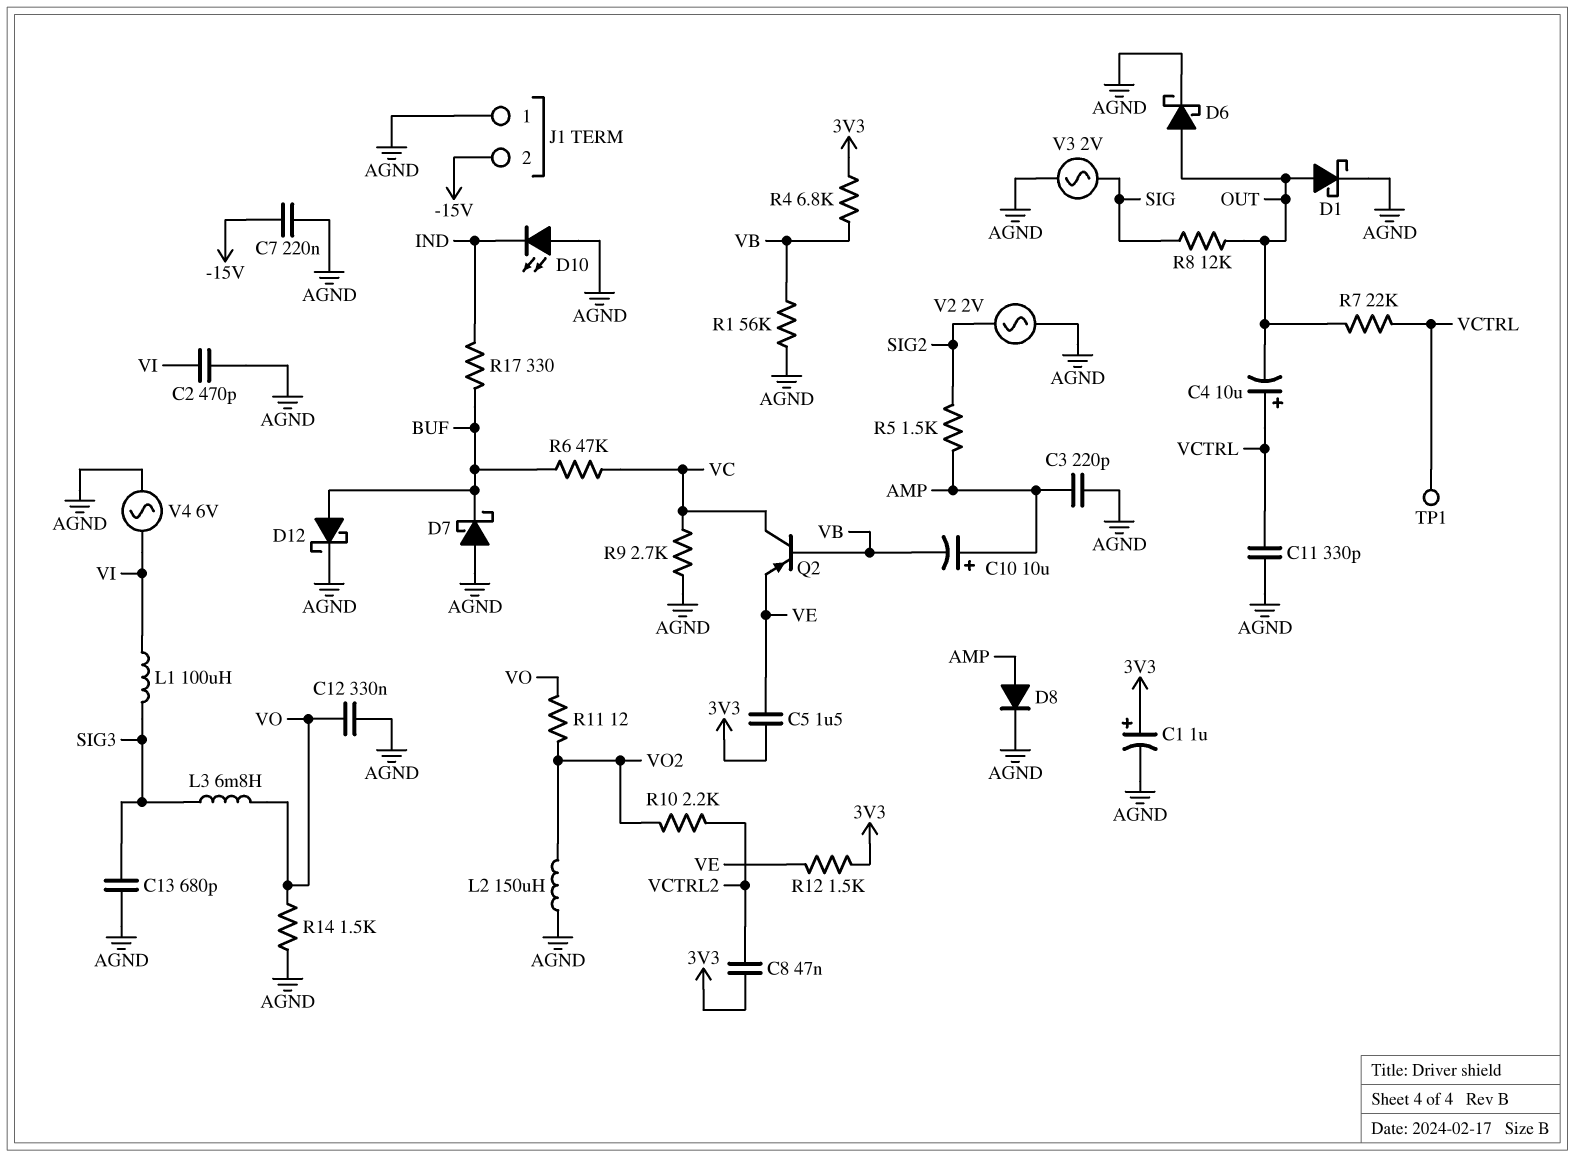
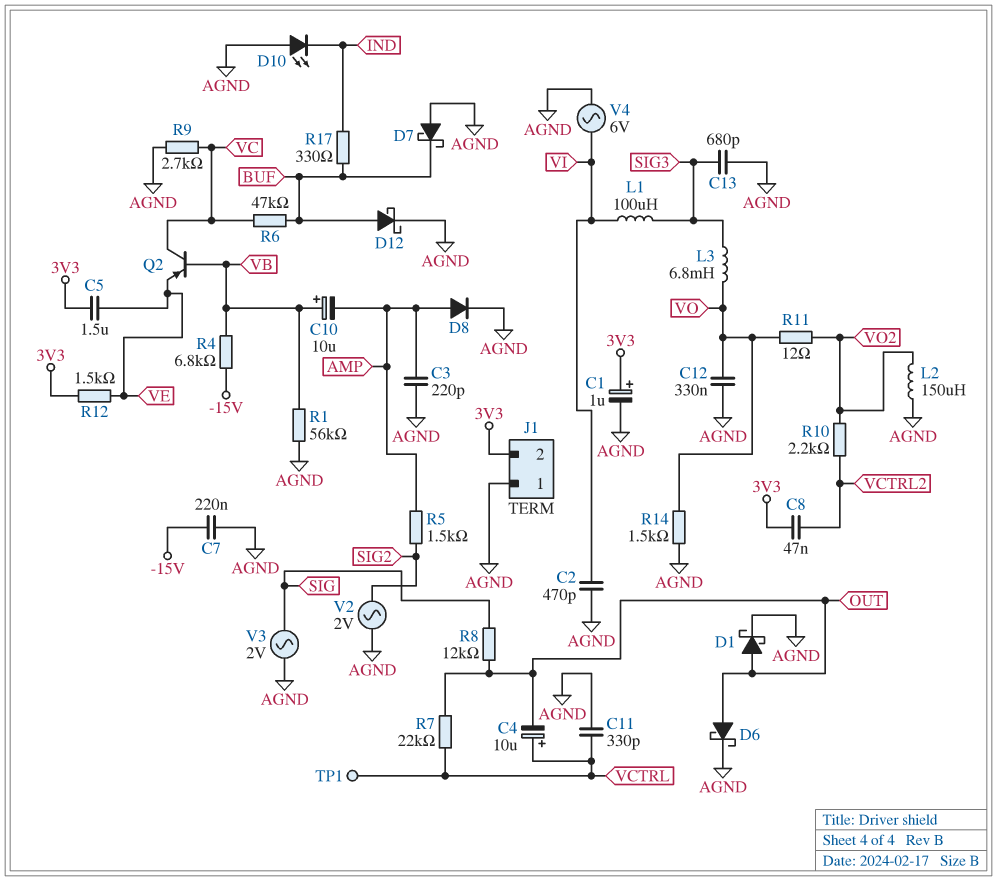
C10: 10uF (plus AMP, minus VB) -> 10uF (plus VB, minus AMP)
J1 pin 2: -15V -> 3V3
R4: 6.8k (3V3, VB) -> 6.8k (-15V, VB)

